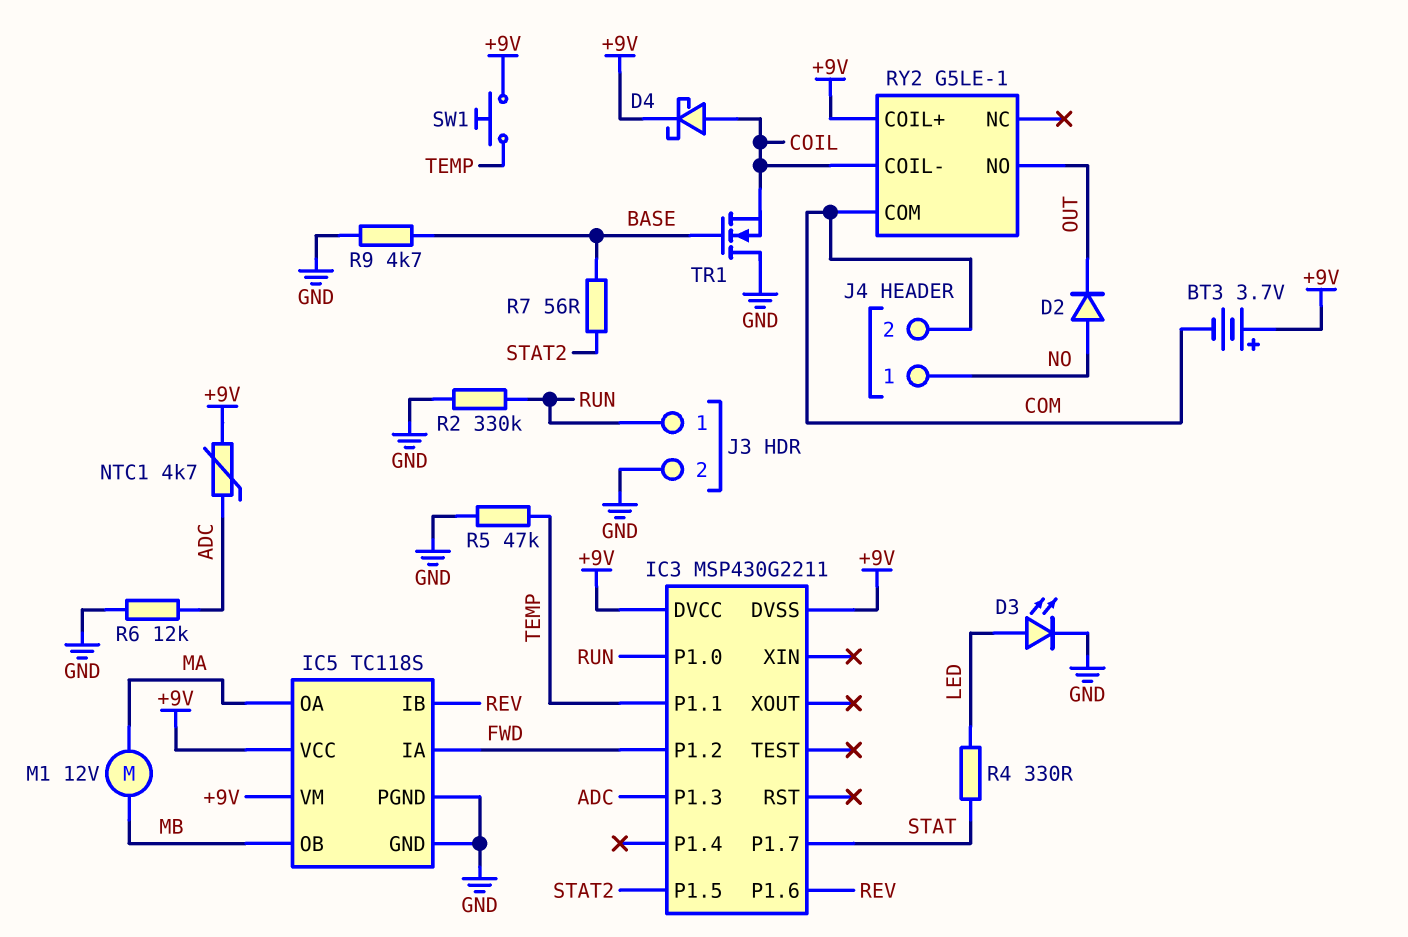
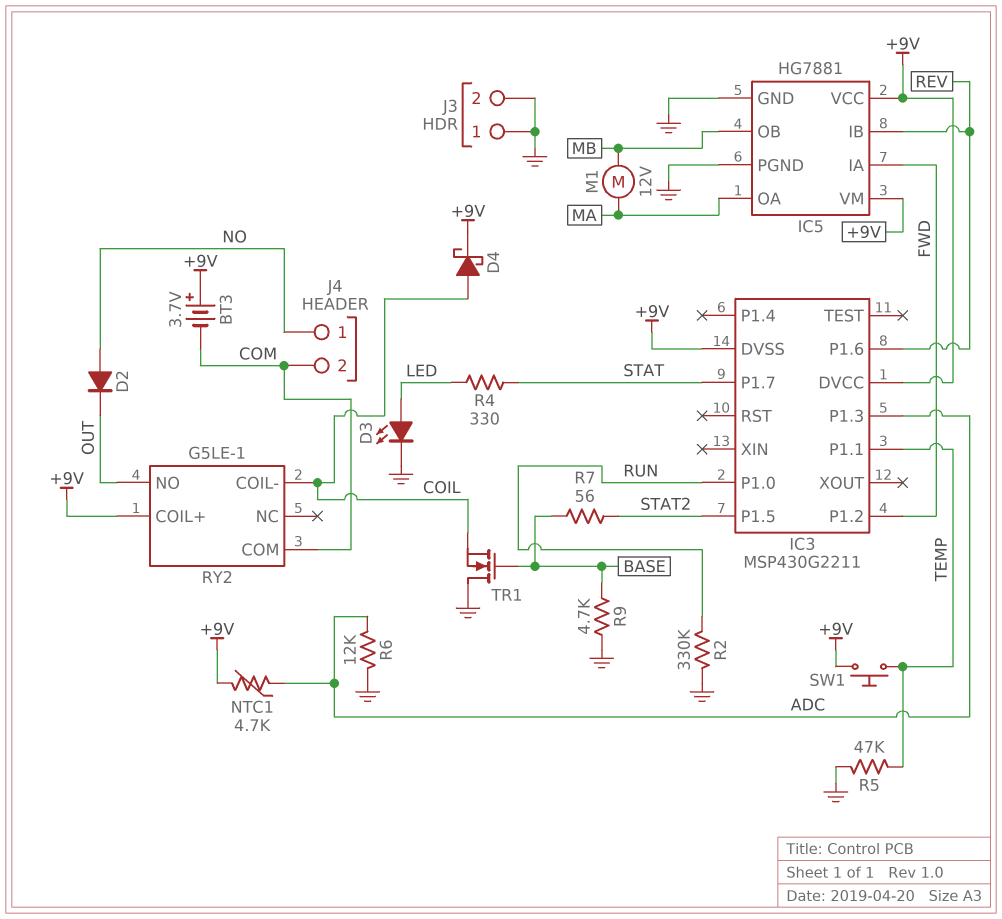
IC5: TC118S -> HG7881
J3 pin 1: RUN -> GND

